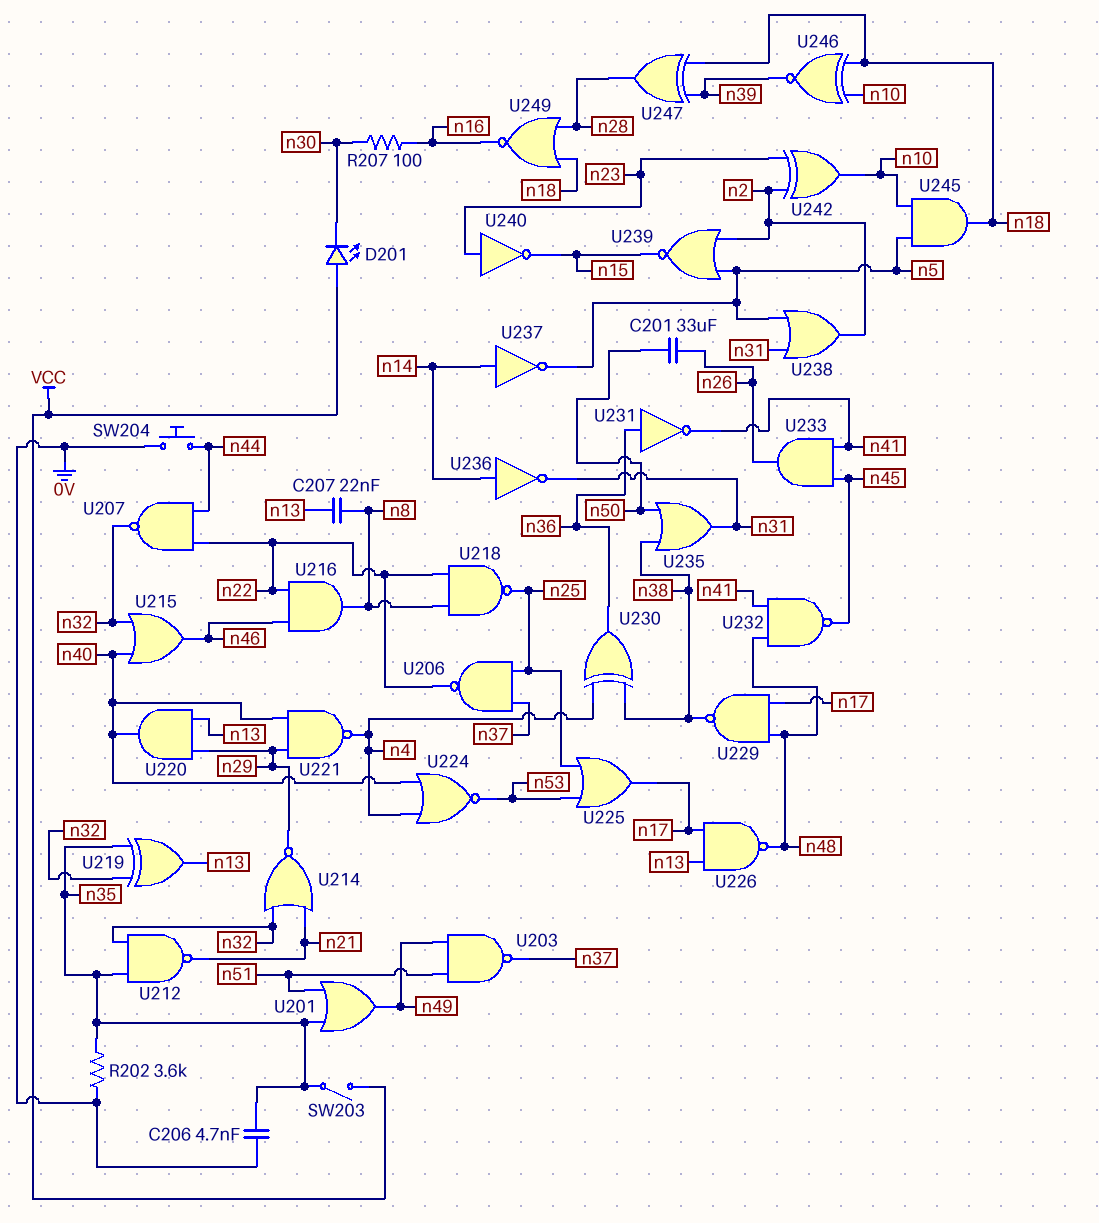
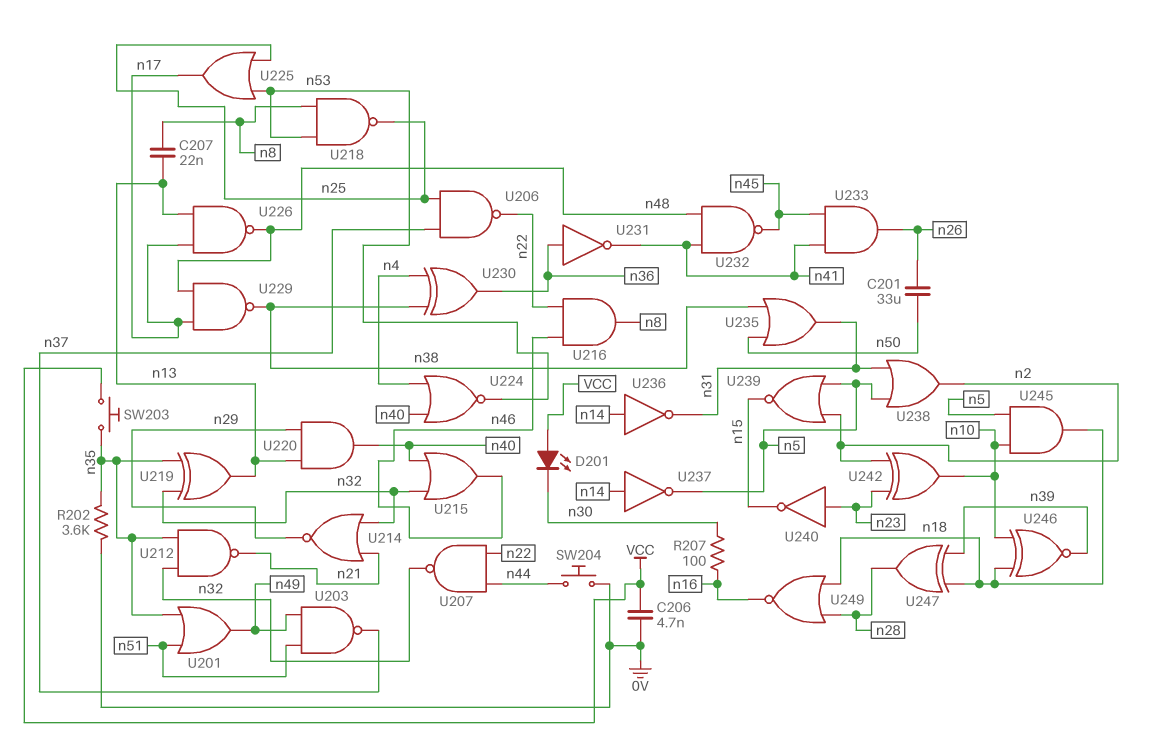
C206: 4.7nF (0V, n35) -> 4.7nF (0V, VCC)
SW203: switch (VCC, n35) -> button (VCC, n35)
U218: NAND (in n8, in n22, out n25) -> NAND (in n8, in n53, out n25)
U221: NAND (in n29, in n40, out n4) -> none

